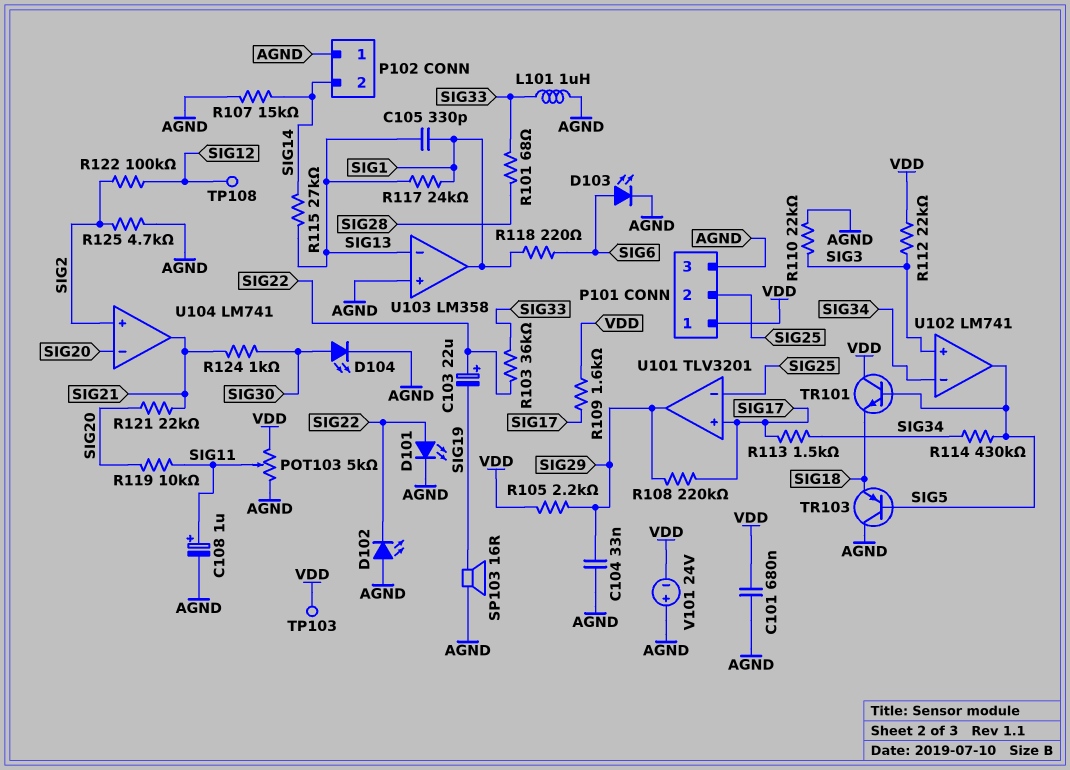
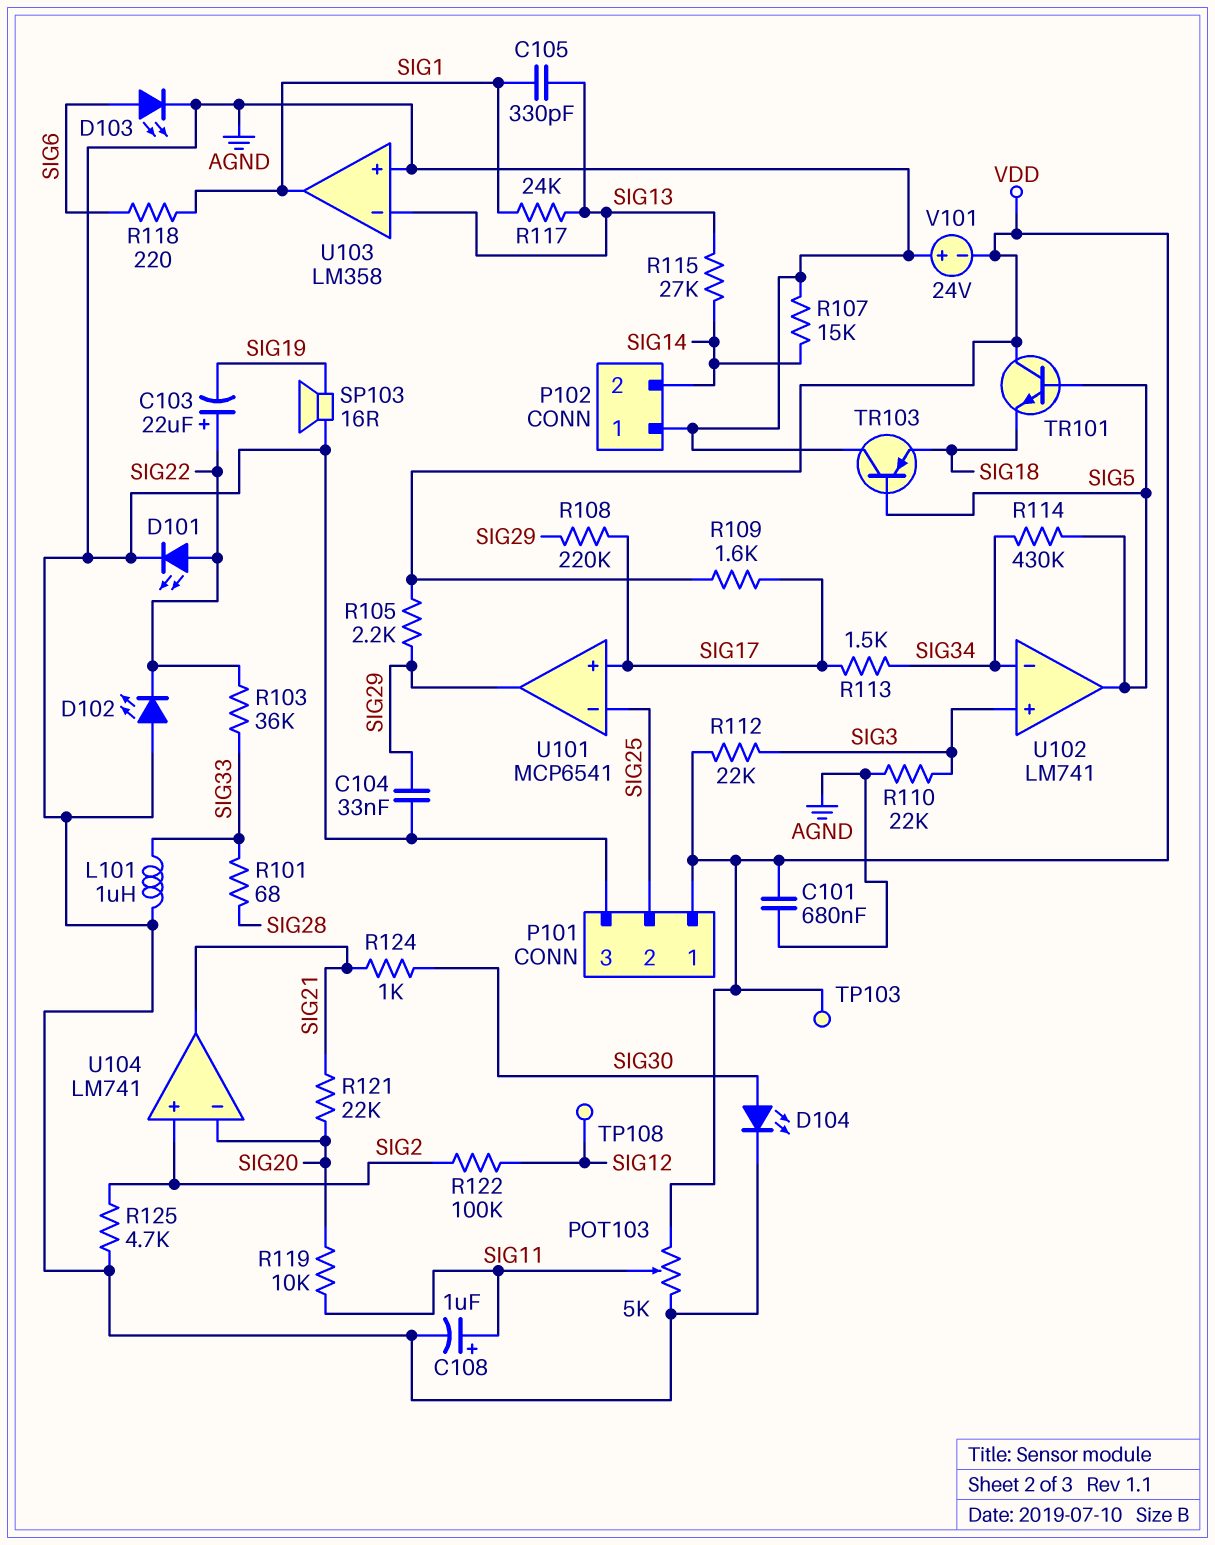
U101: TLV3201 -> MCP6541

